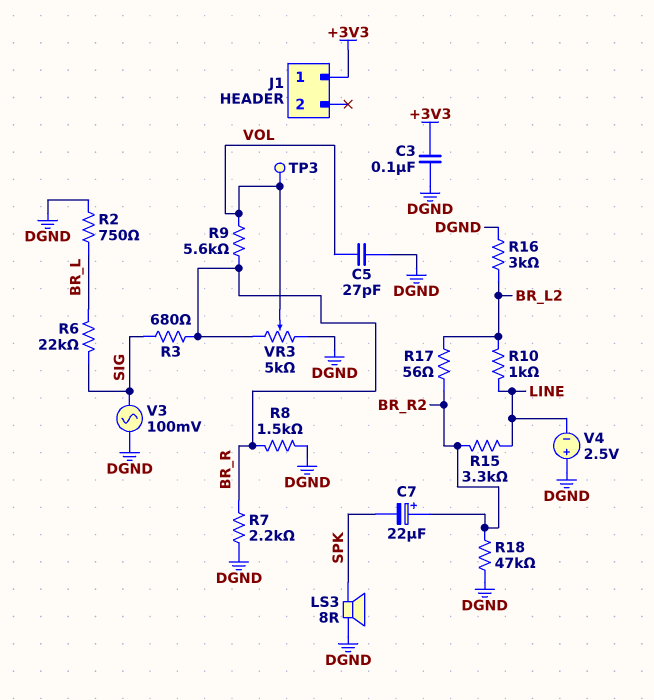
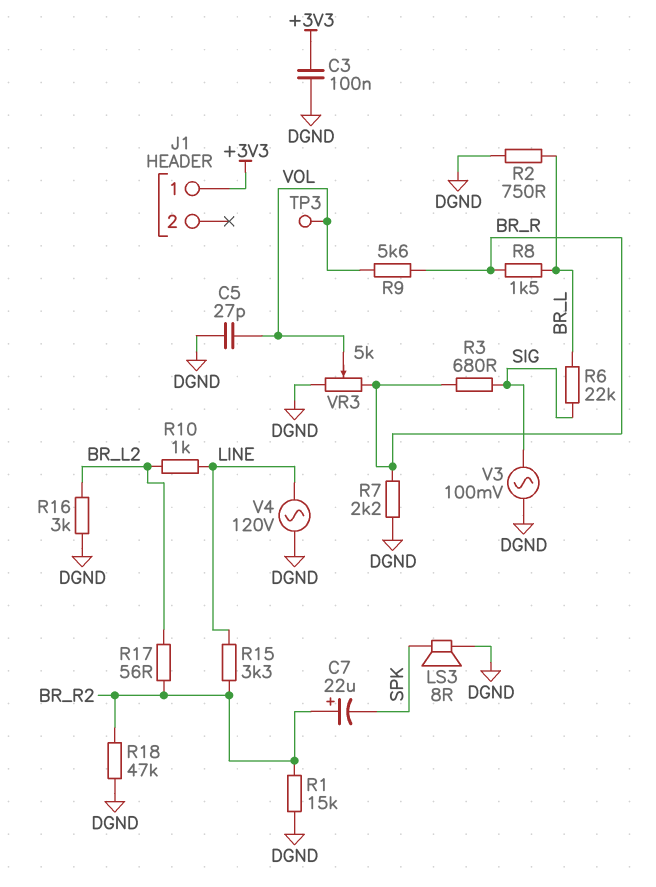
R1: none -> 15k (BR_R2, DGND)
R8: 1.5k (BR_R, DGND) -> 1.5k (BR_L, BR_R)
V4: 2.5V (plus DGND, minus LINE) -> AC 120V (DGND, LINE)

